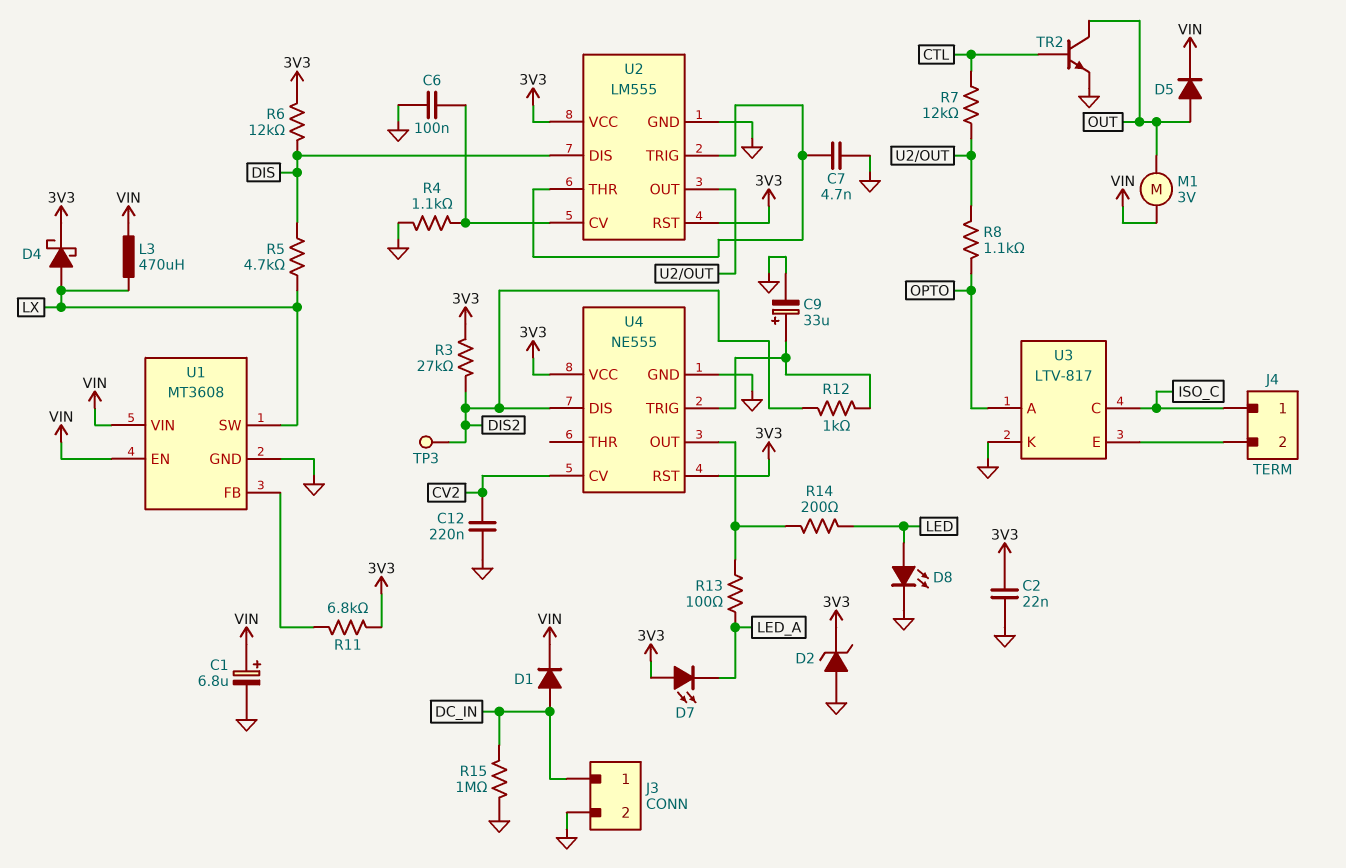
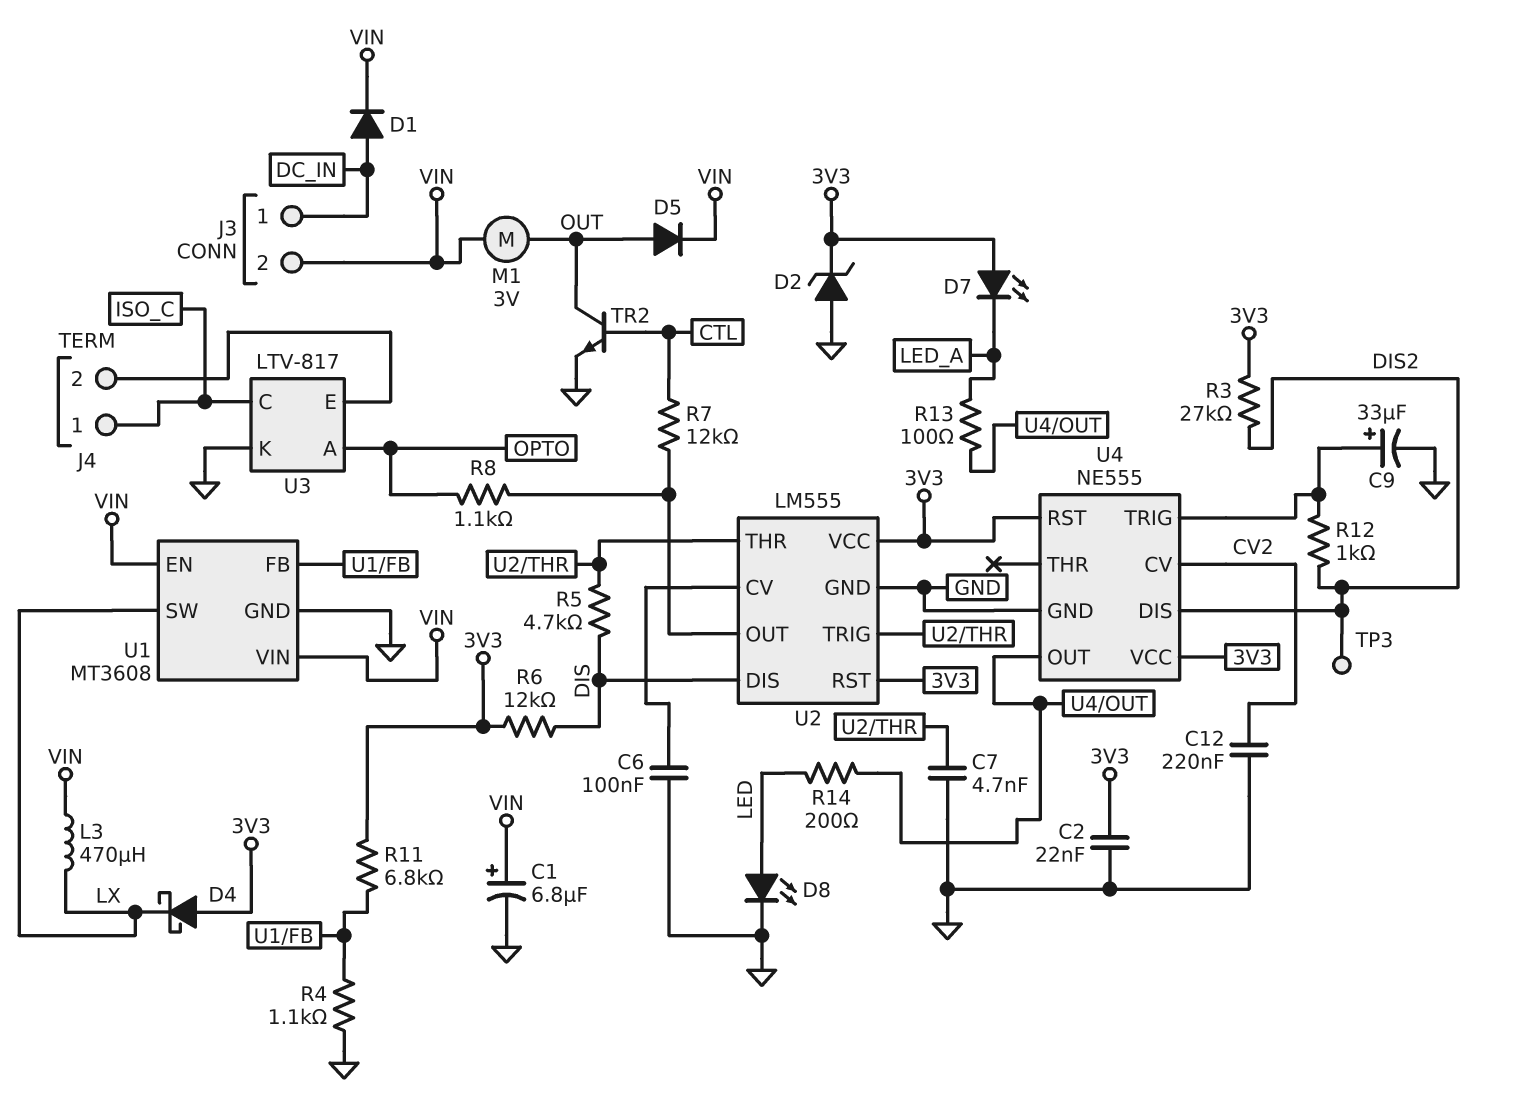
D4: schottky (A LX, K 3V3) -> schottky (A 3V3, K LX)
J3 pin 2: GND -> VIN
R4: 1.1k (GND, U2/CV) -> 1.1k (GND, U1/FB)
R5: 4.7k (DIS, LX) -> 4.7k (DIS, U2/THR)
R15: 1M (DC_IN, GND) -> none

